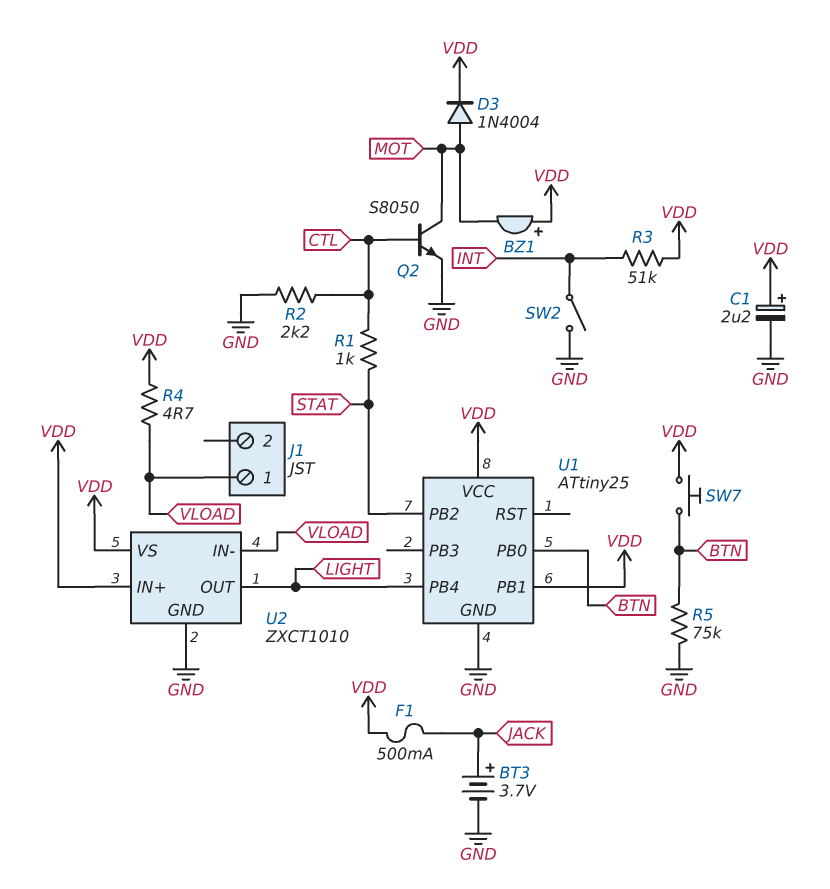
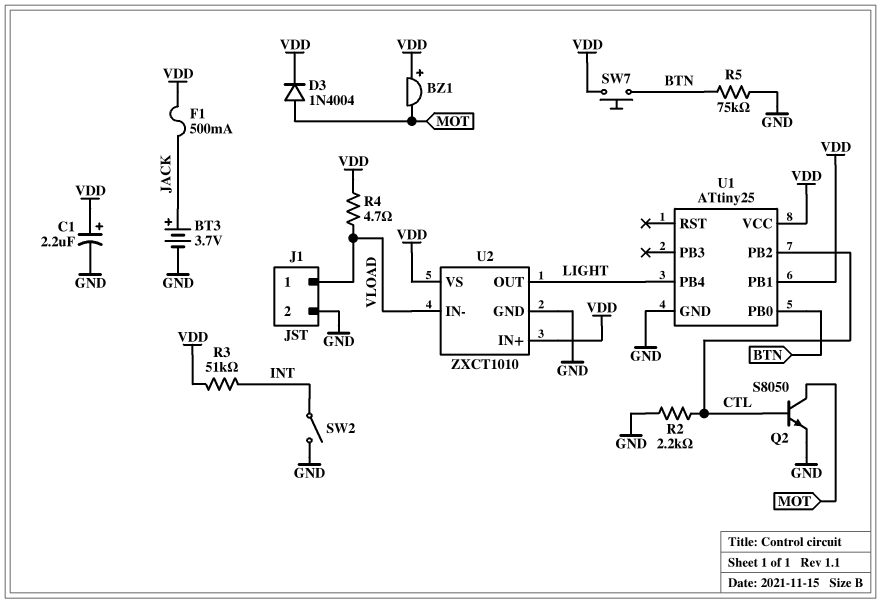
J1 pin 2: none -> GND
R1: 1k (CTL, STAT) -> none
U1 pin PB2: STAT -> CTL

